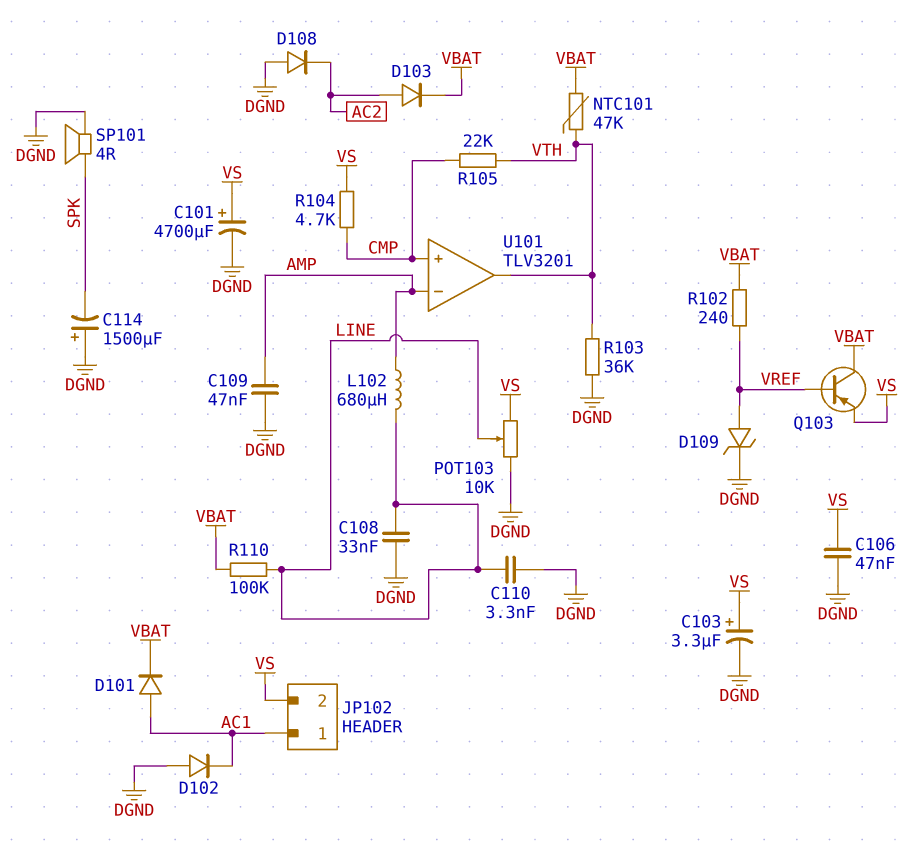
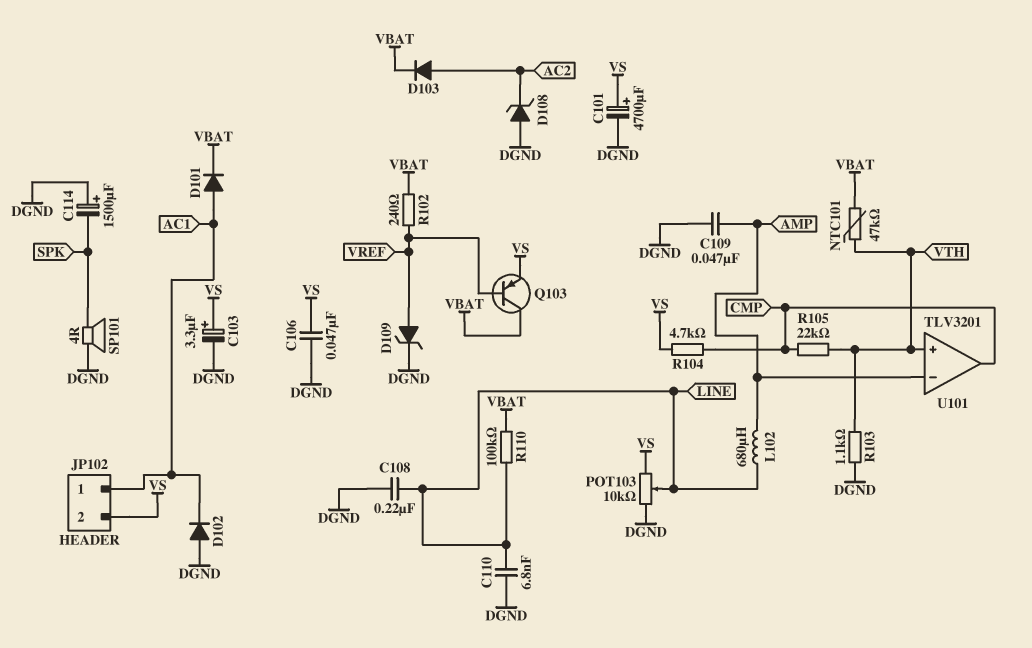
C108: 33nF (DGND, LINE) -> 220nF (DGND, LINE)
C110: 3.3nF (DGND, LINE) -> 6.8nF (DGND, LINE)
D108: diode (A DGND, K AC2) -> zener (A DGND, K AC2)
R103: 36k (DGND, VTH) -> 1.1k (DGND, VTH)
U101 pin in+: CMP -> VTH
U101 pin out: VTH -> CMP

